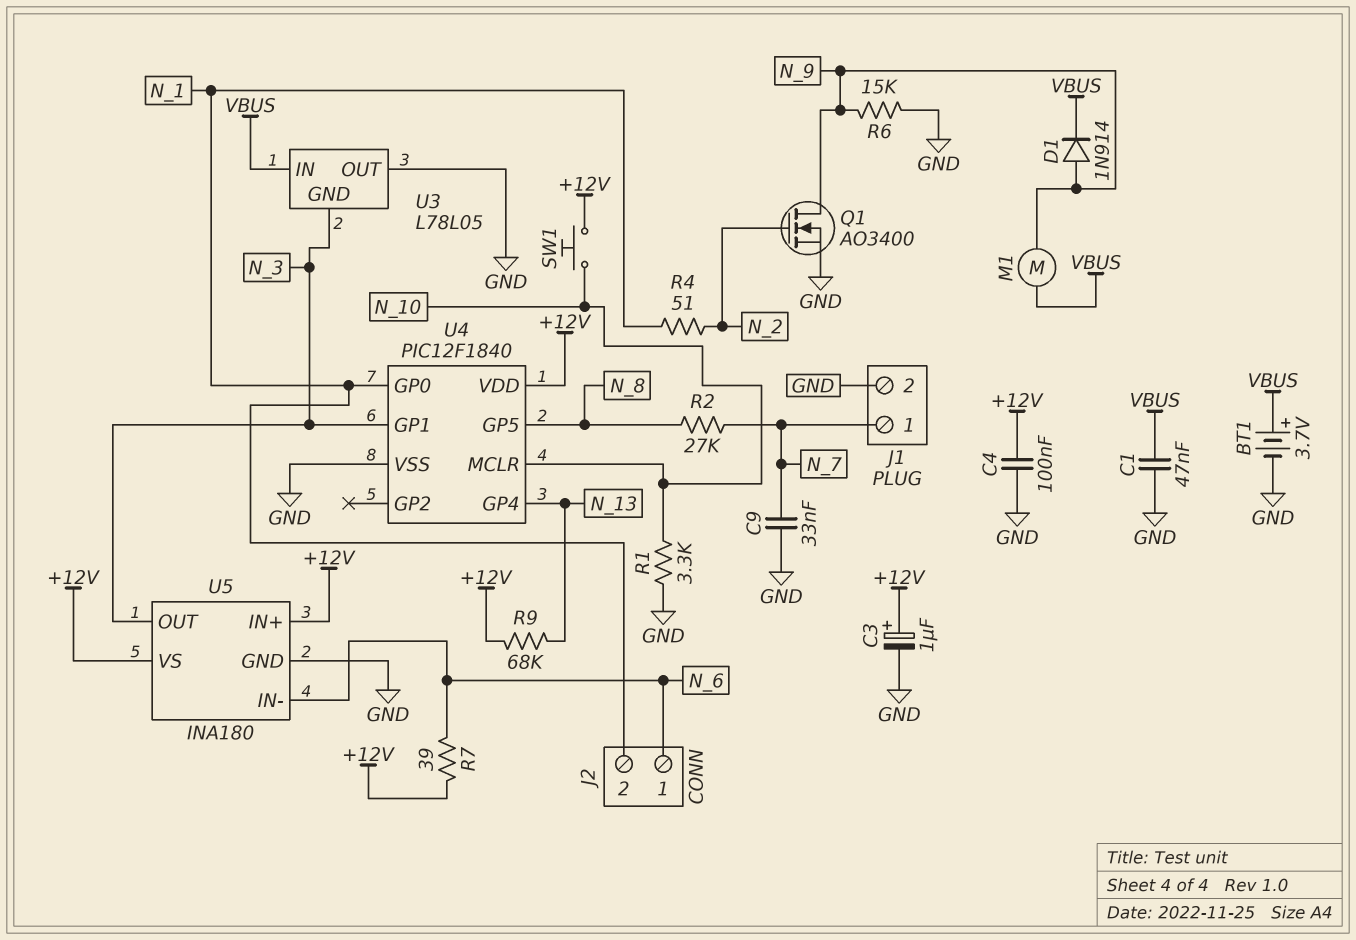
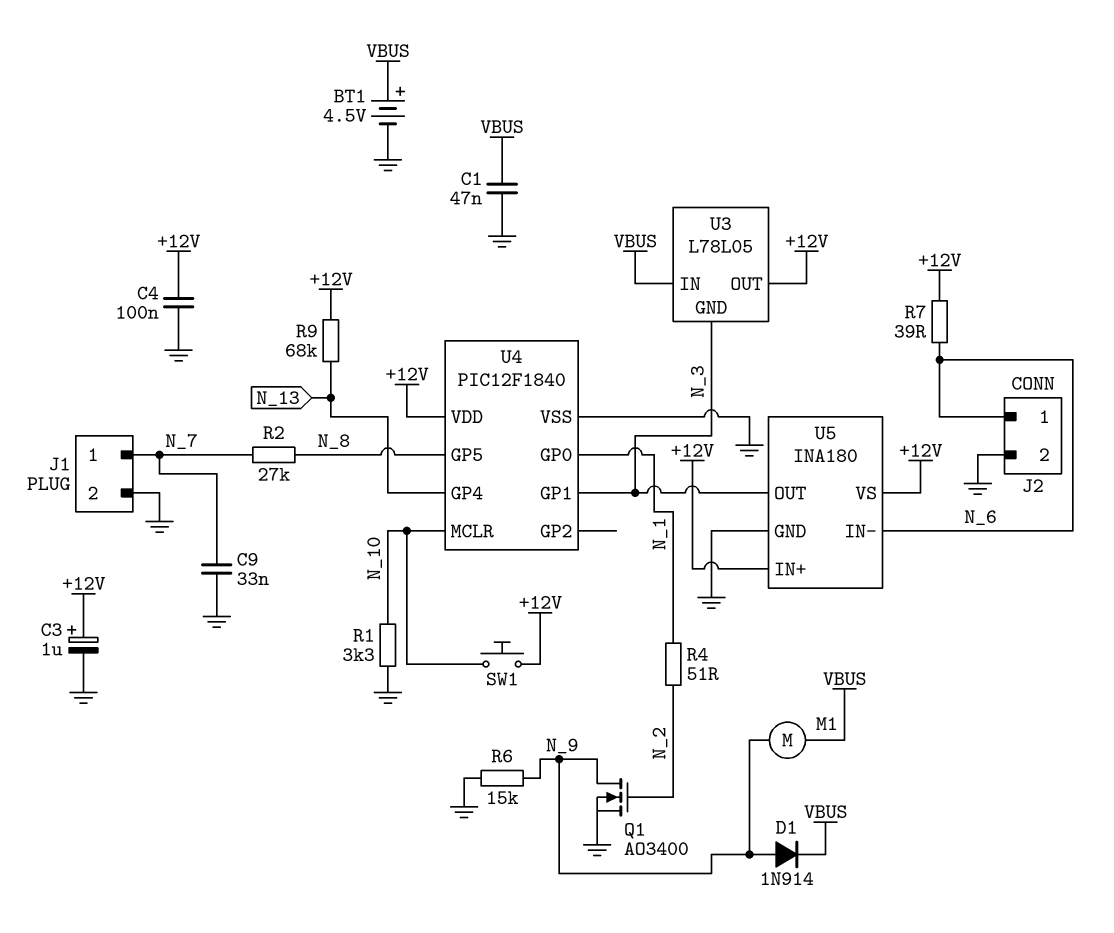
BT1: 3.7V (plus VBUS, minus GND) -> 4.5V (plus VBUS, minus GND)
J2 pin 2: N_1 -> GND
U3 pin OUT: GND -> +12V

